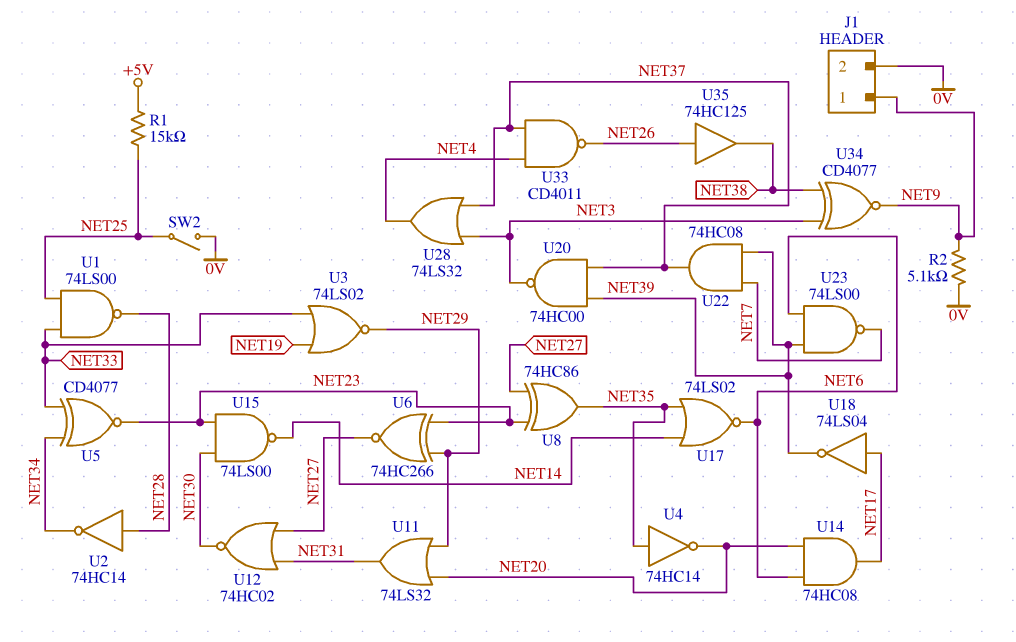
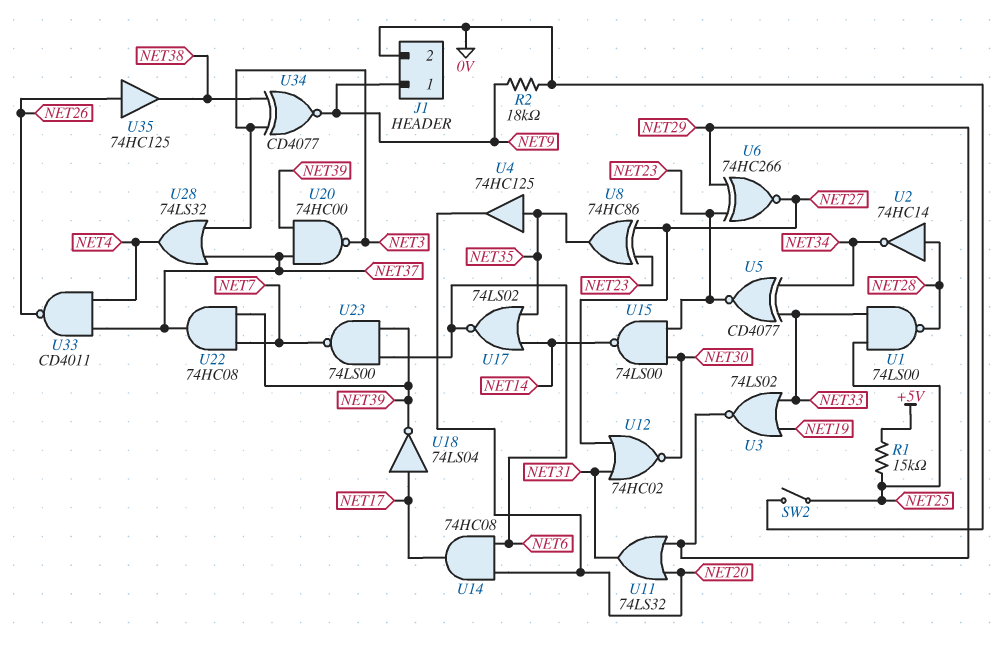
R2: 5.1k (0V, NET9) -> 18k (0V, NET9)
U4: NOT 74HC14 (in NET35, out NET20) -> buffer 74HC125 (in NET35, out NET20)

